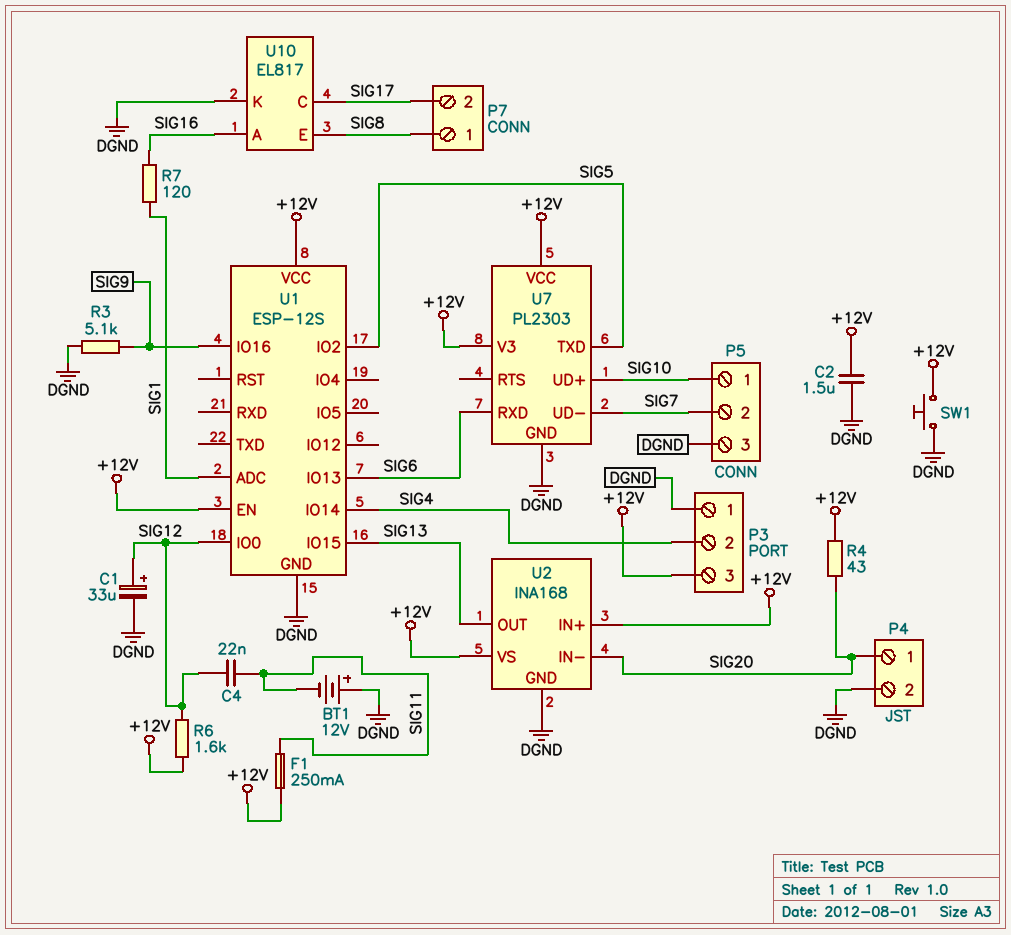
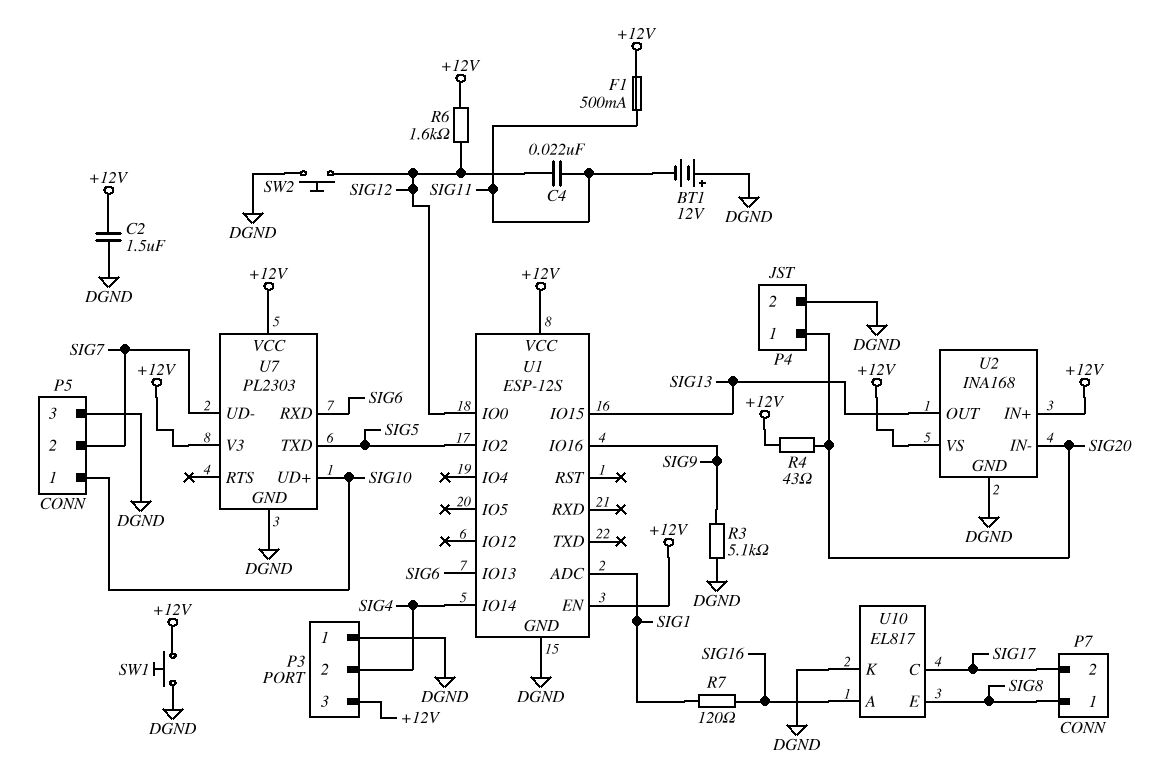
C1: 33uF (plus SIG12, minus DGND) -> none
F1: 250mA (+12V, SIG11) -> 500mA (+12V, SIG11)
SW2: none -> button (DGND, SIG12)

